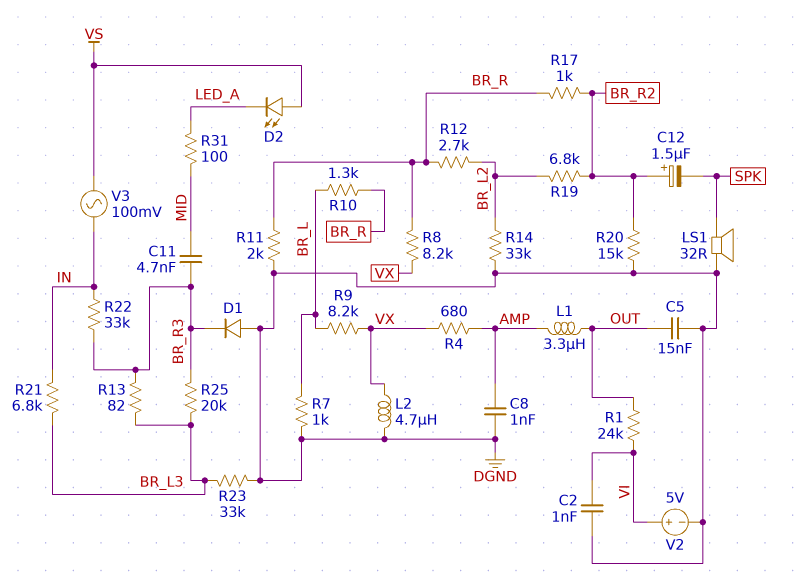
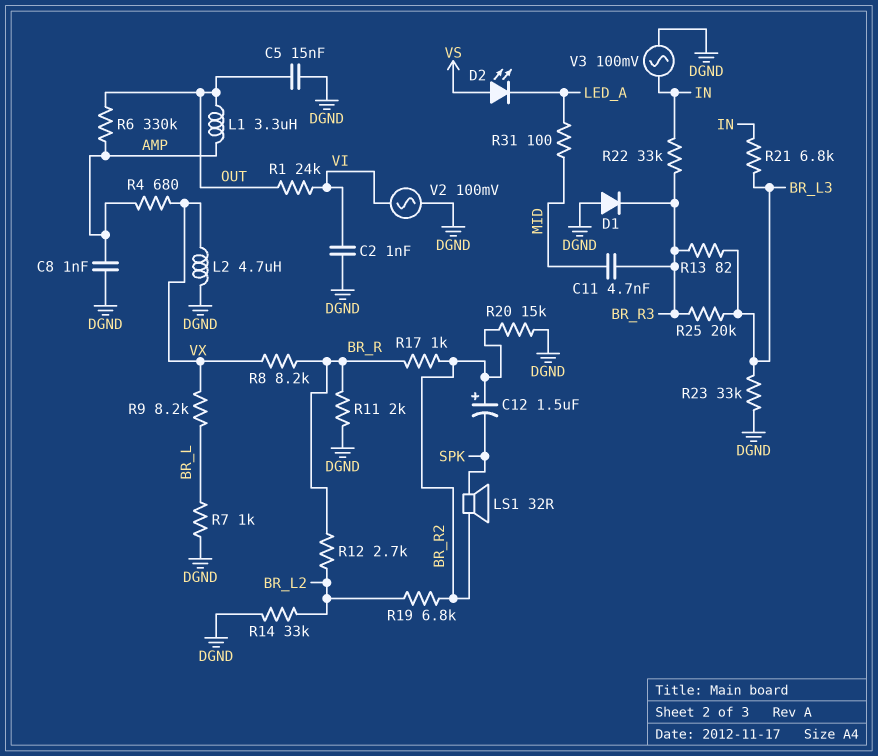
LS1: speaker 32R (DGND, SPK) -> speaker 32R (BR_R2, SPK)
R6: none -> 330k (AMP, OUT)
R10: 1.3k (BR_L, BR_R) -> none
V2: 5V (plus VI, minus DGND) -> AC 100mV (DGND, VI)
V3: AC 100mV (IN, VS) -> AC 100mV (DGND, IN)

